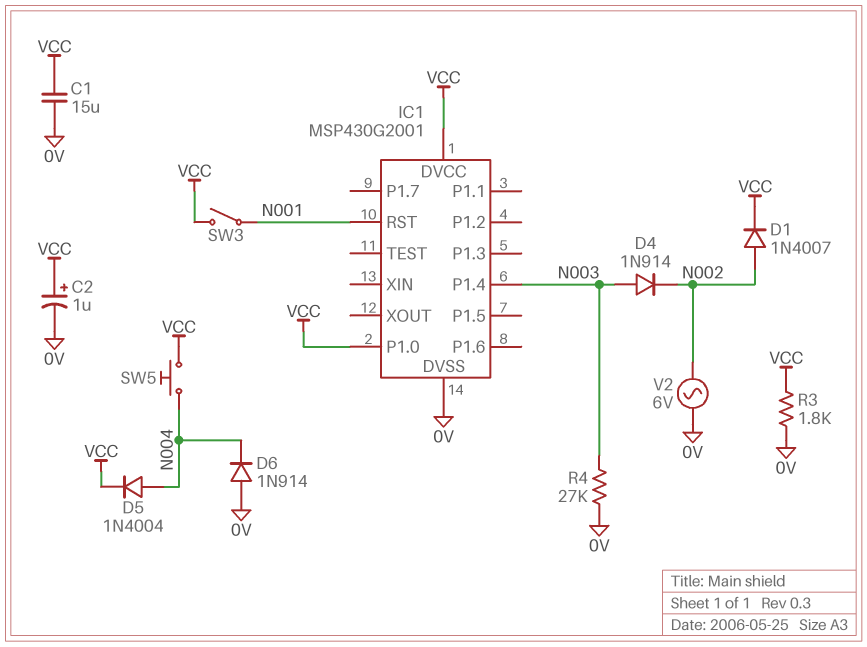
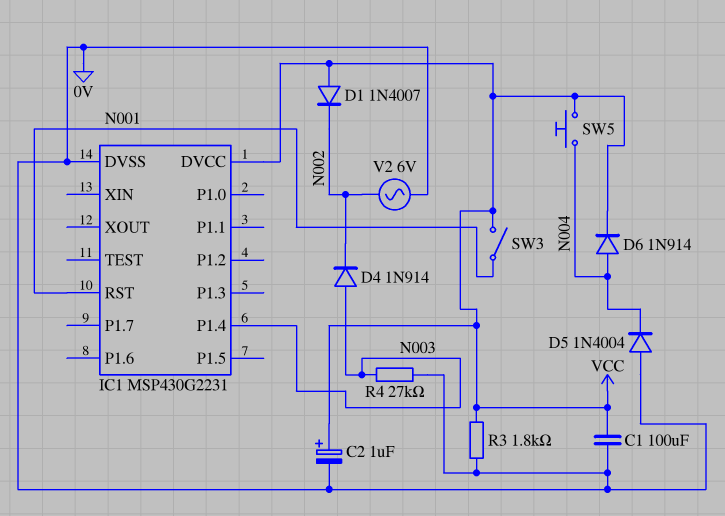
C1: 15uF (0V, VCC) -> 100uF (0V, VCC)
D1: diode 1N4007 (A N002, K VCC) -> diode 1N4007 (A VCC, K N002)
D5: diode 1N4004 (A N004, K VCC) -> diode 1N4004 (A 0V, K N004)
D6: diode 1N914 (A 0V, K N004) -> diode 1N914 (A N004, K VCC)
IC1: MSP430G2001 -> MSP430G2231
IC1 pin P1.0: VCC -> none

